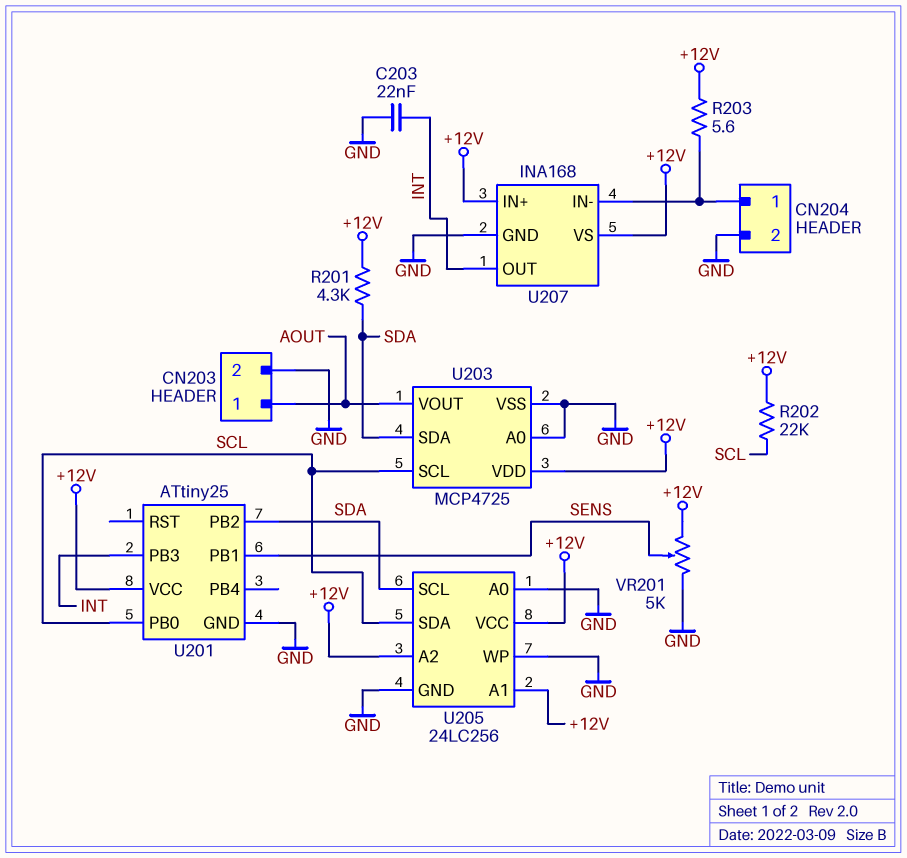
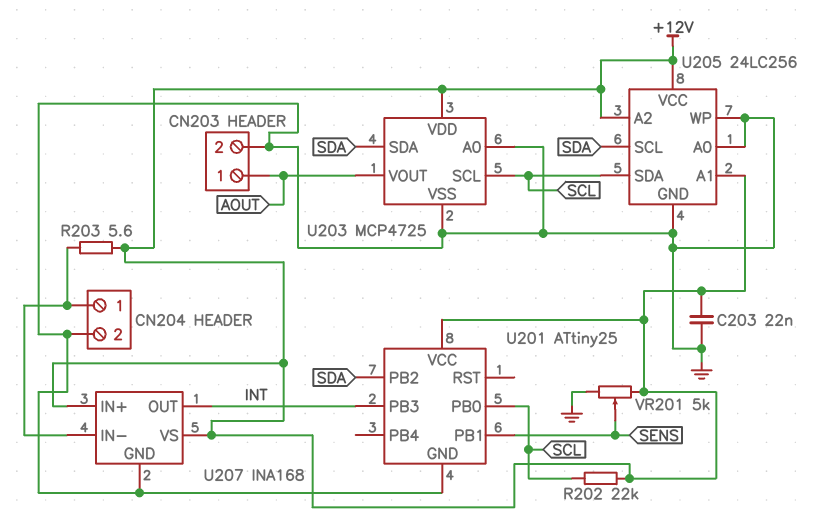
C203: 22nF (GND, INT) -> 22nF (+12V, GND)
R201: 4.3k (+12V, SDA) -> none

